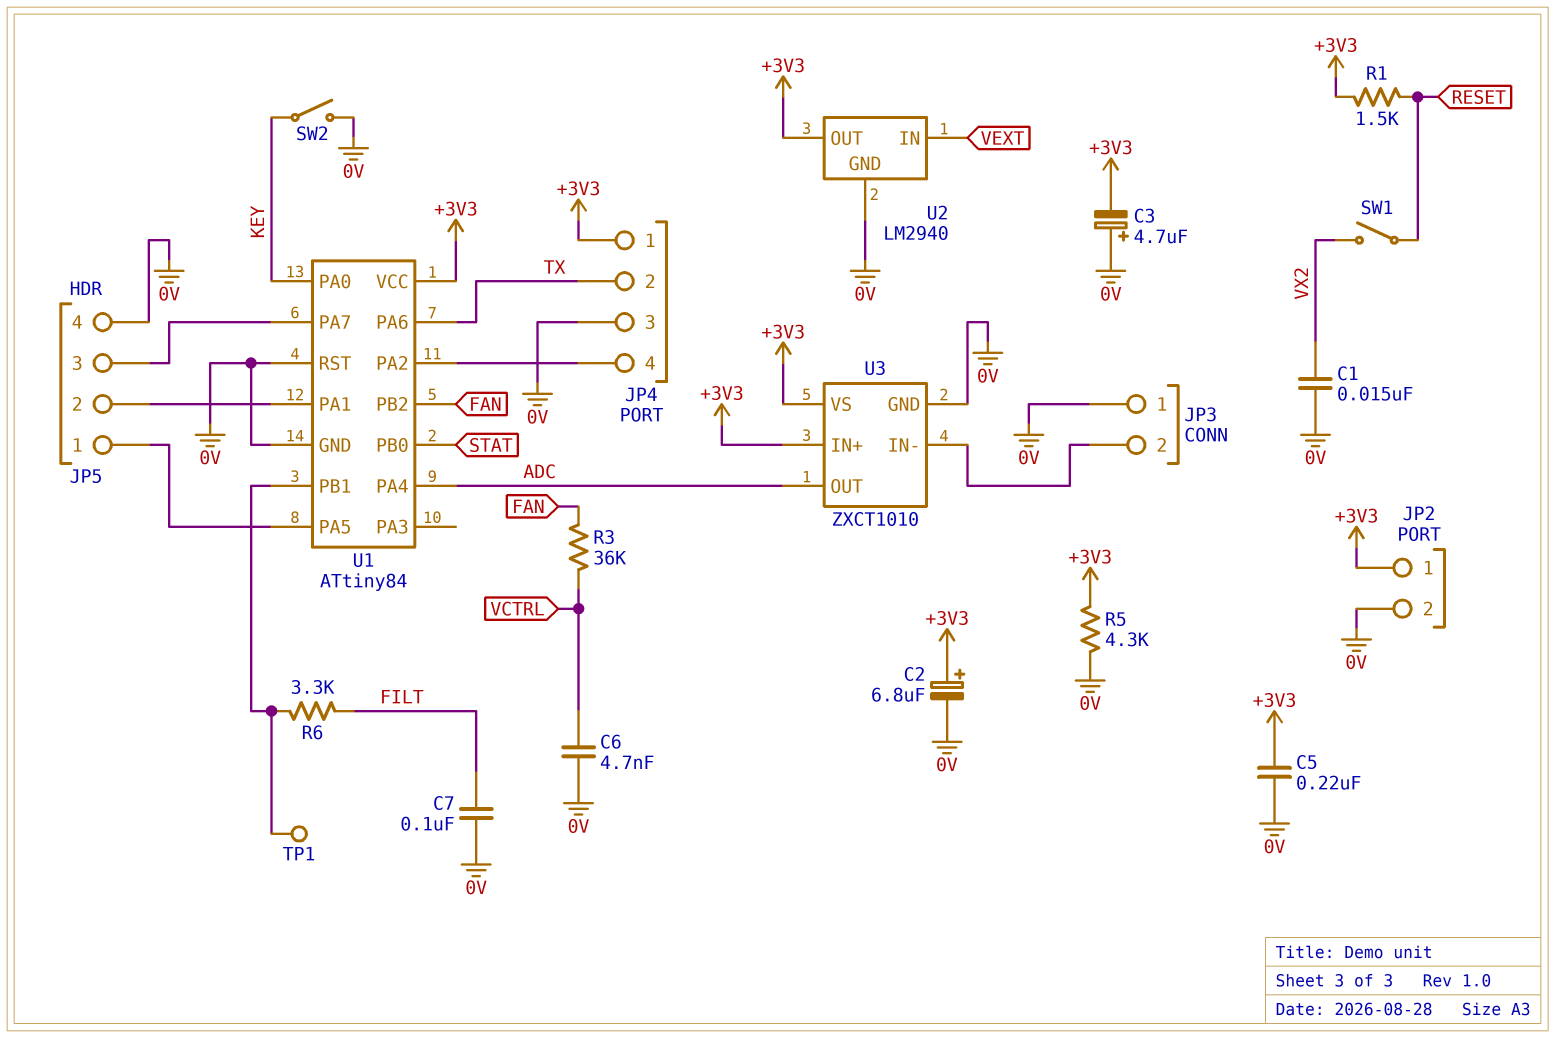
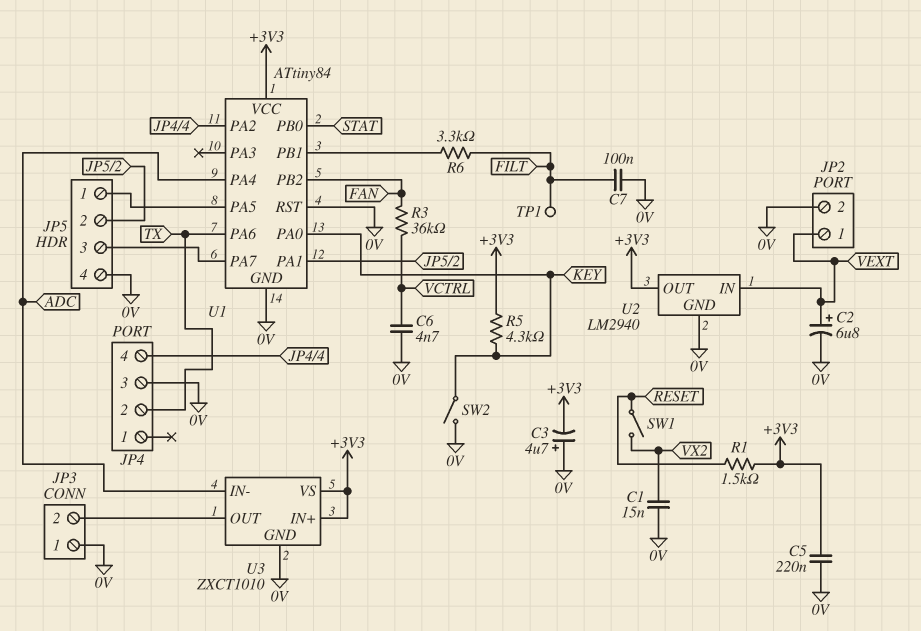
C2: 6.8uF (plus +3V3, minus 0V) -> 6.8uF (plus VEXT, minus 0V)
JP2 pin 1: +3V3 -> VEXT
JP4 pin 1: +3V3 -> none
R5: 4.3k (+3V3, 0V) -> 4.3k (+3V3, KEY)
TP1: test point (U1/PB1) -> test point (FILT)
U3 pin IN-: JP3/2 -> ADC
U3 pin OUT: ADC -> JP3/2

